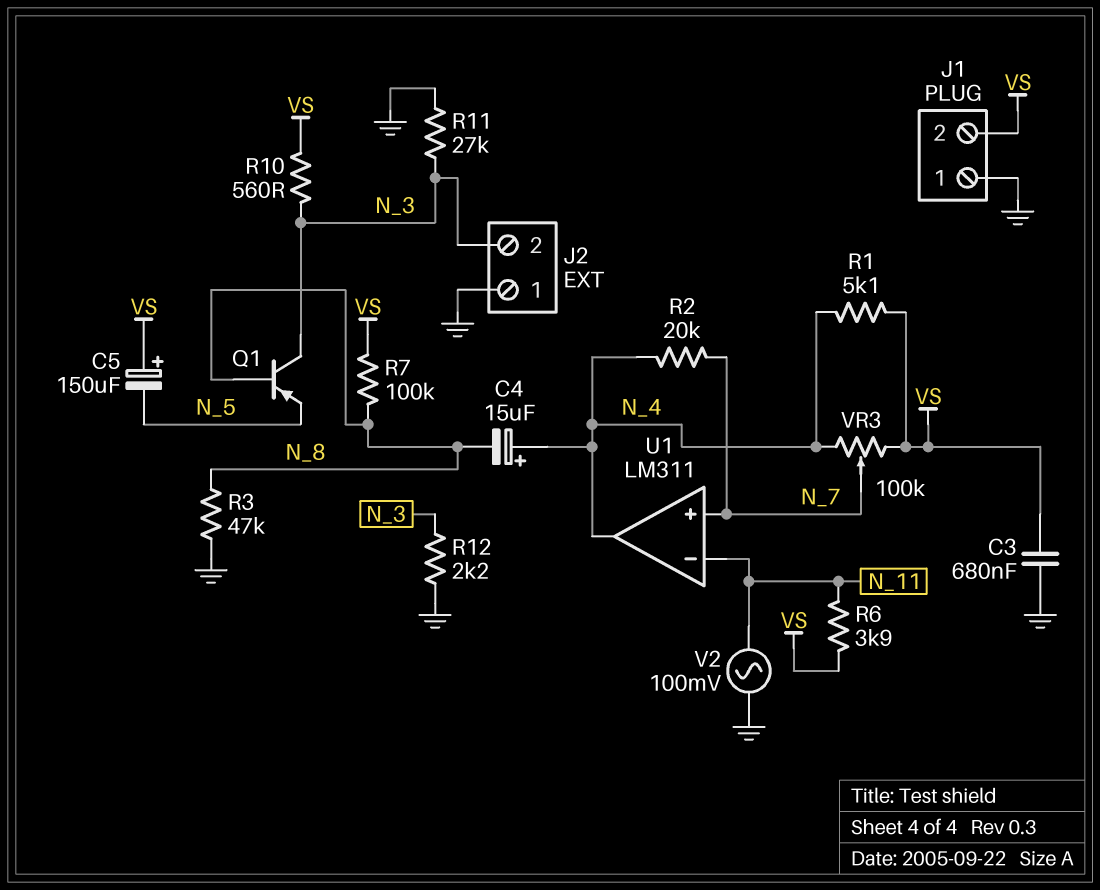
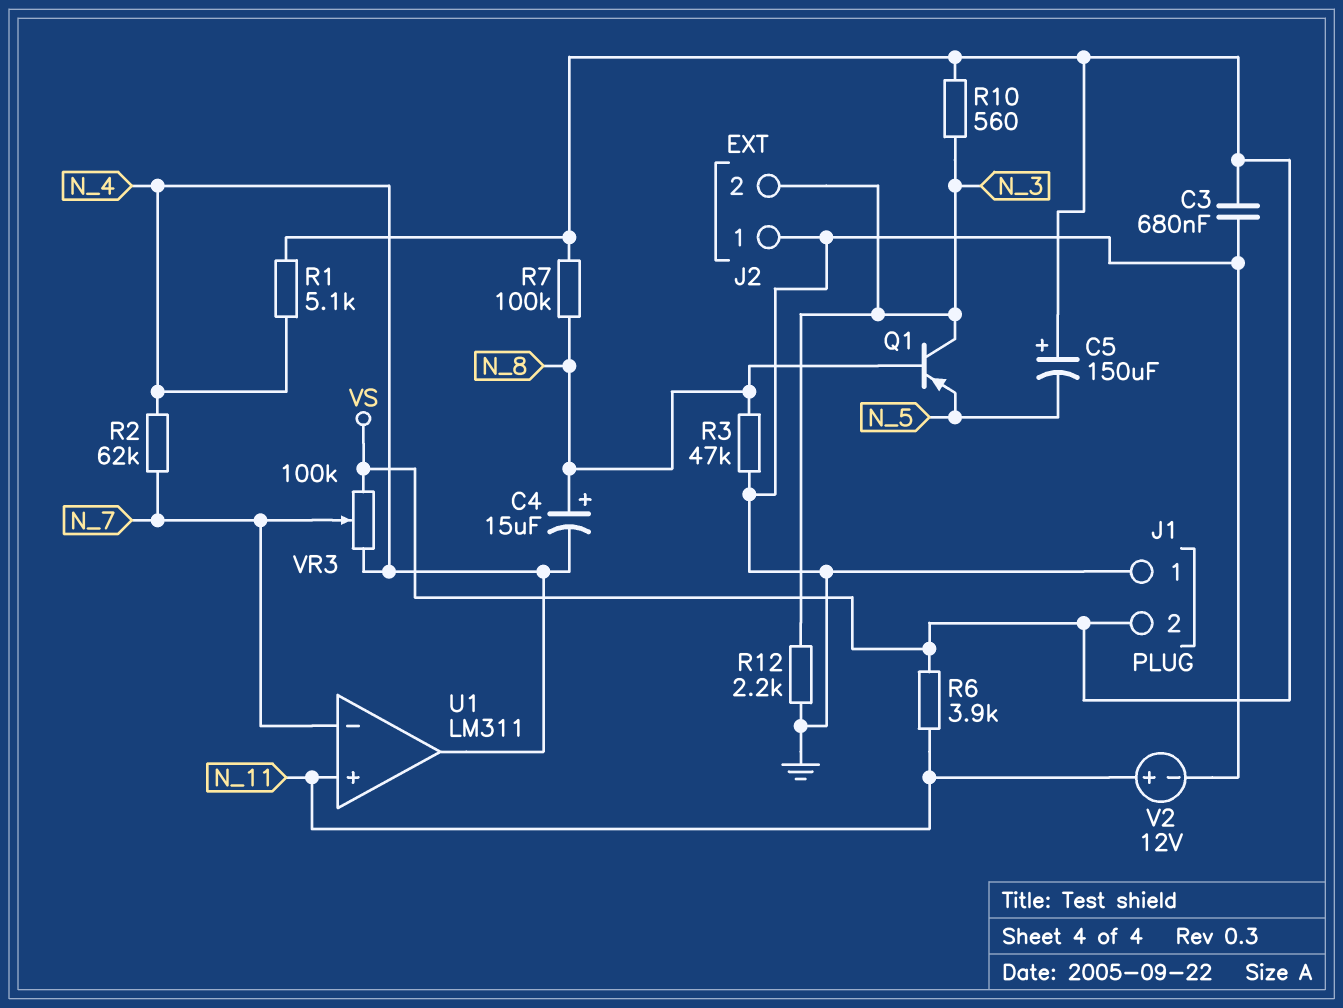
C4: 15uF (plus N_4, minus N_8) -> 15uF (plus N_8, minus N_4)
R2: 20k (N_4, N_7) -> 62k (N_4, N_7)
R11: 27k (GND, N_3) -> none
U1 pin in+: N_7 -> N_11
U1 pin in-: N_11 -> N_7
V2: AC 100mV (GND, N_11) -> 12V (plus N_11, minus GND)

